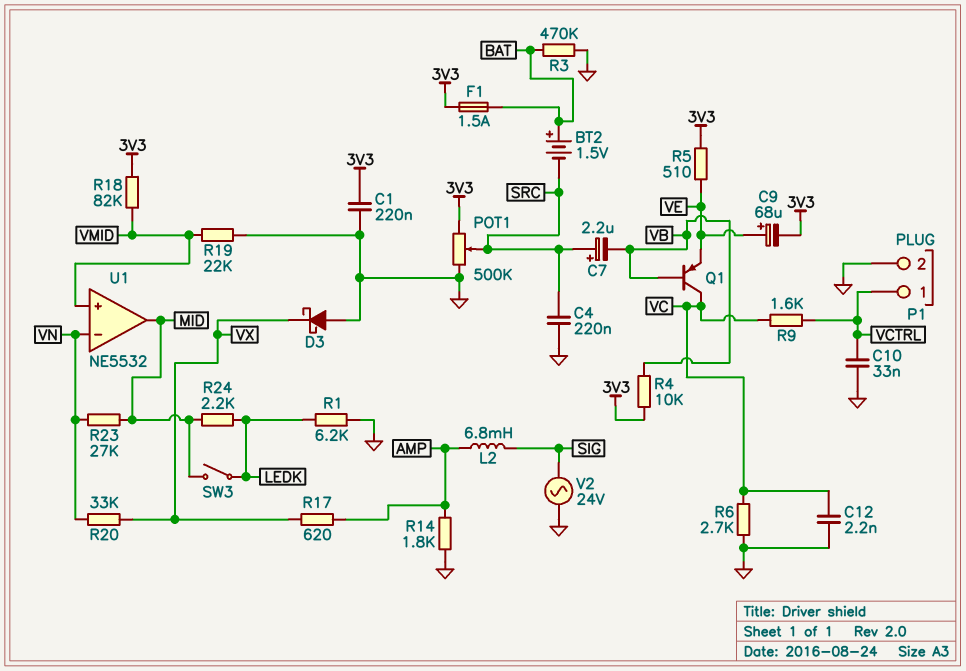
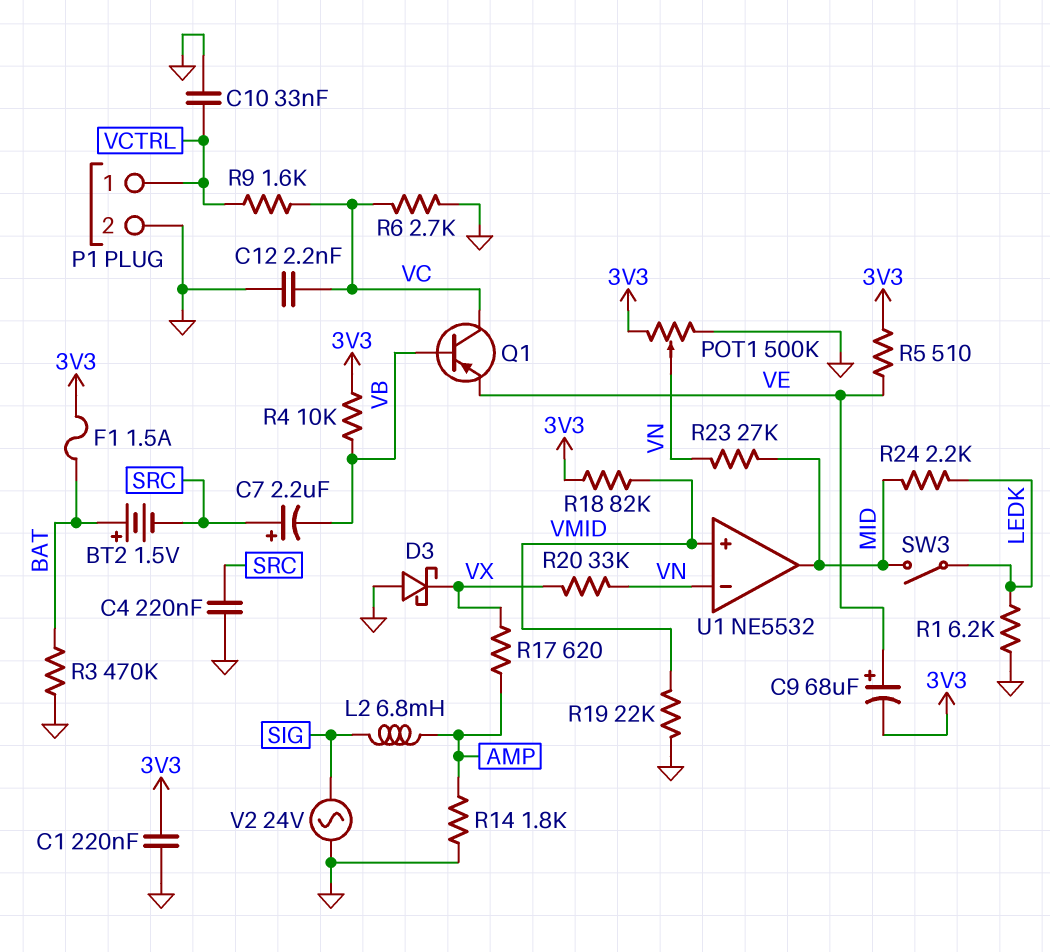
POT1: 500k (3V3, GND, wiper SRC) -> 500k (3V3, GND, wiper VN)

